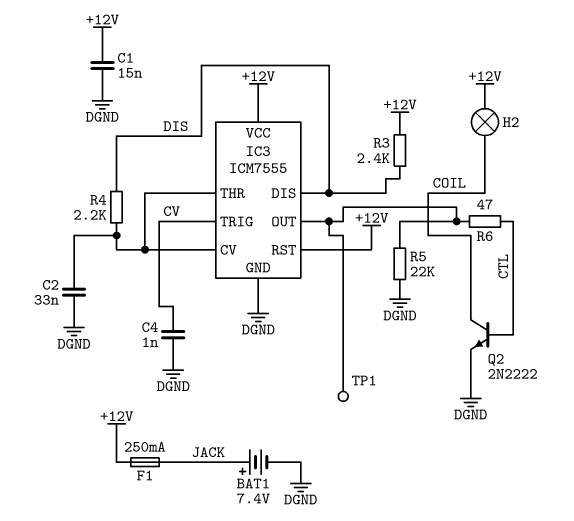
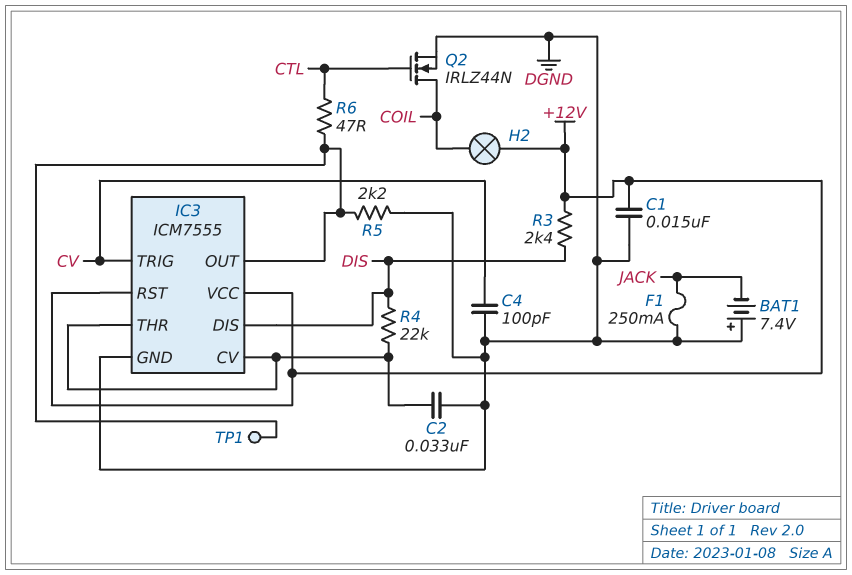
BAT1: 7.4V (plus JACK, minus DGND) -> 7.4V (plus DGND, minus JACK)
C4: 1nF (CV, DGND) -> 100pF (CV, DGND)
F1: 250mA (+12V, JACK) -> 250mA (DGND, JACK)
Q2: NPN 2N2222 (B CTL, C COIL, E DGND) -> NMOS IRLZ44N (G CTL, D COIL, S DGND)
R4: 2.2k (DIS, IC3/CV) -> 22k (DIS, IC3/CV)
R5: 22k (DGND, IC3/OUT) -> 2.2k (DGND, IC3/OUT)

